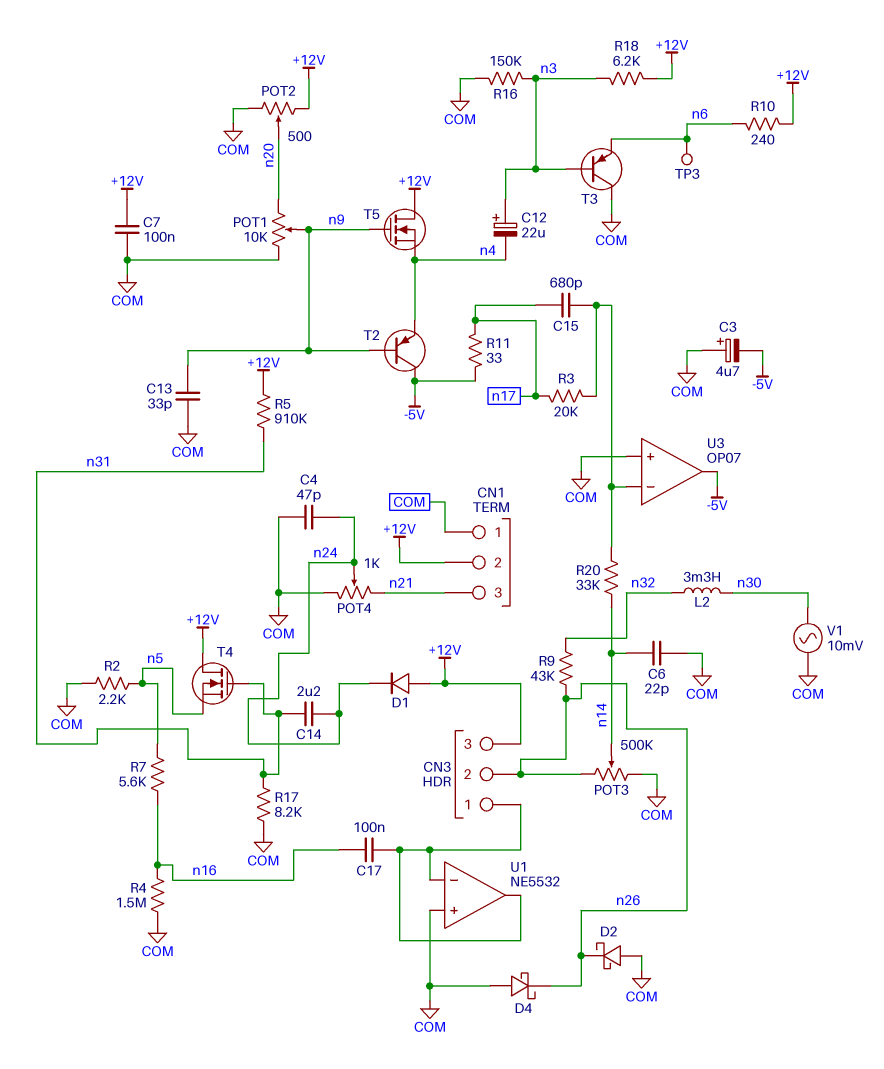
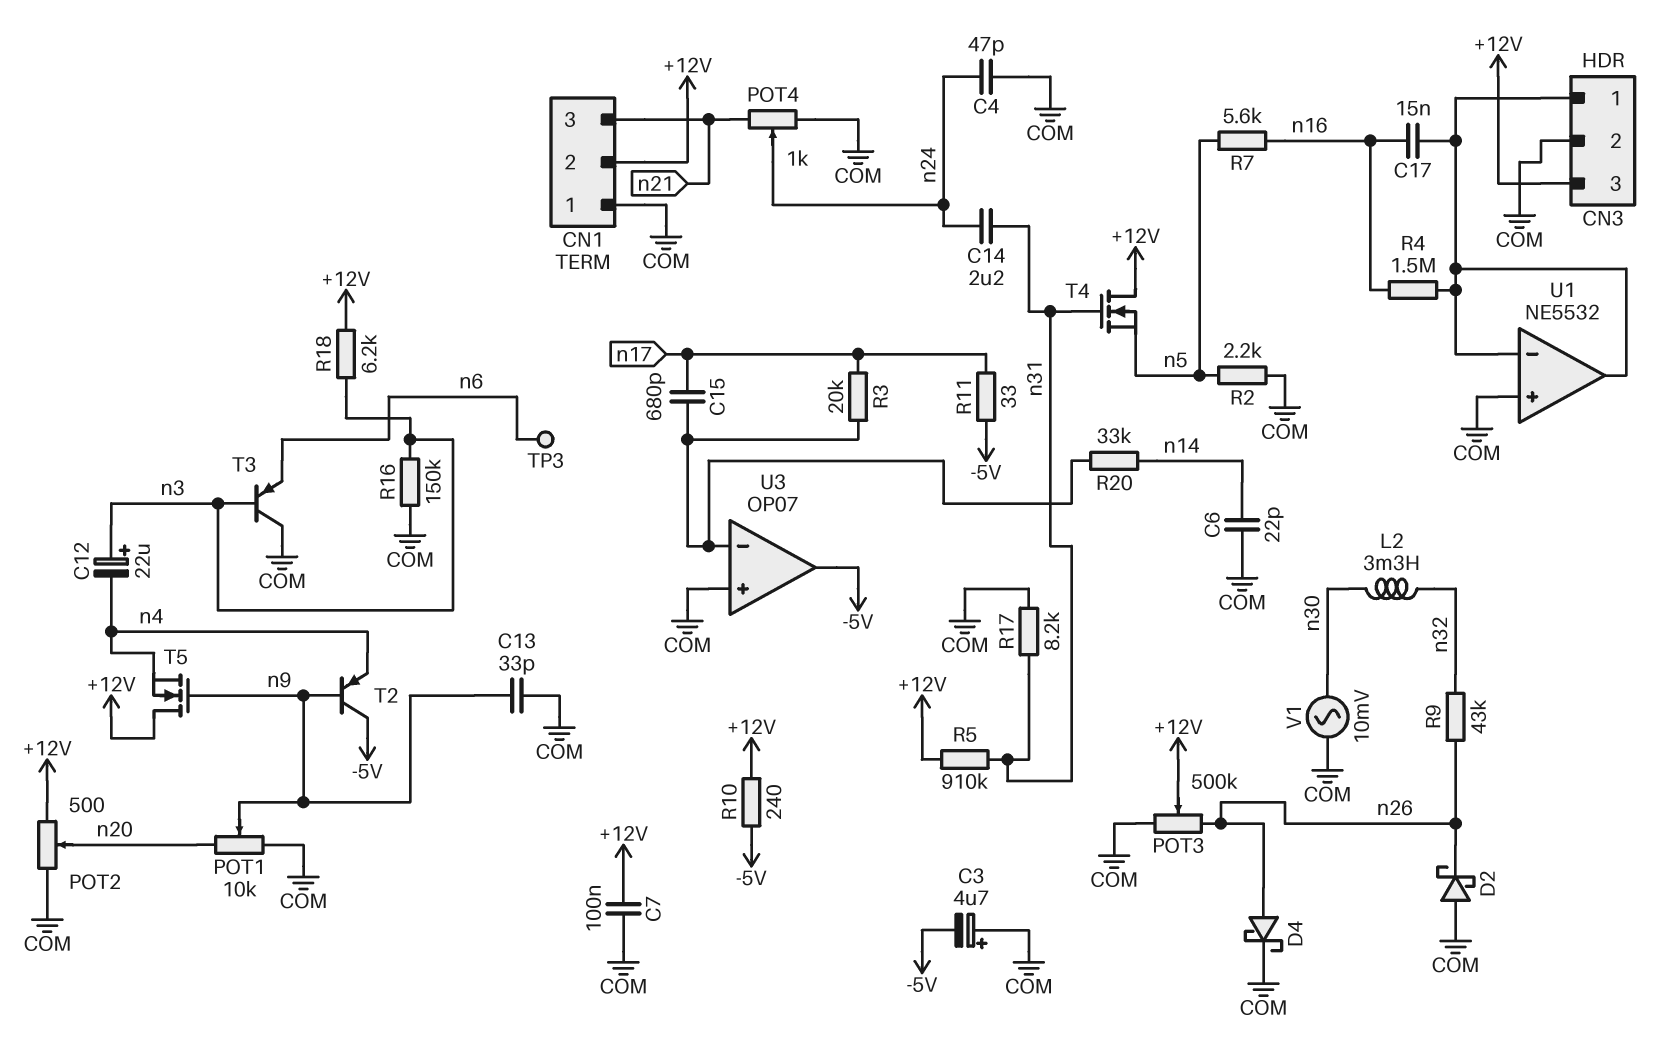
C17: 100nF (CN3/1, n16) -> 15nF (CN3/1, n16)
CN3 pin 2: n26 -> COM
D1: diode (A +12V, K n24) -> none
D4: schottky (A COM, K n26) -> schottky (A n26, K COM)
POT3: 500k (COM, n26, wiper n14) -> 500k (COM, n26, wiper +12V)
R4: 1.5M (COM, n16) -> 1.5M (CN3/1, n16)
R10: 240 (+12V, n6) -> 240 (+12V, -5V)

